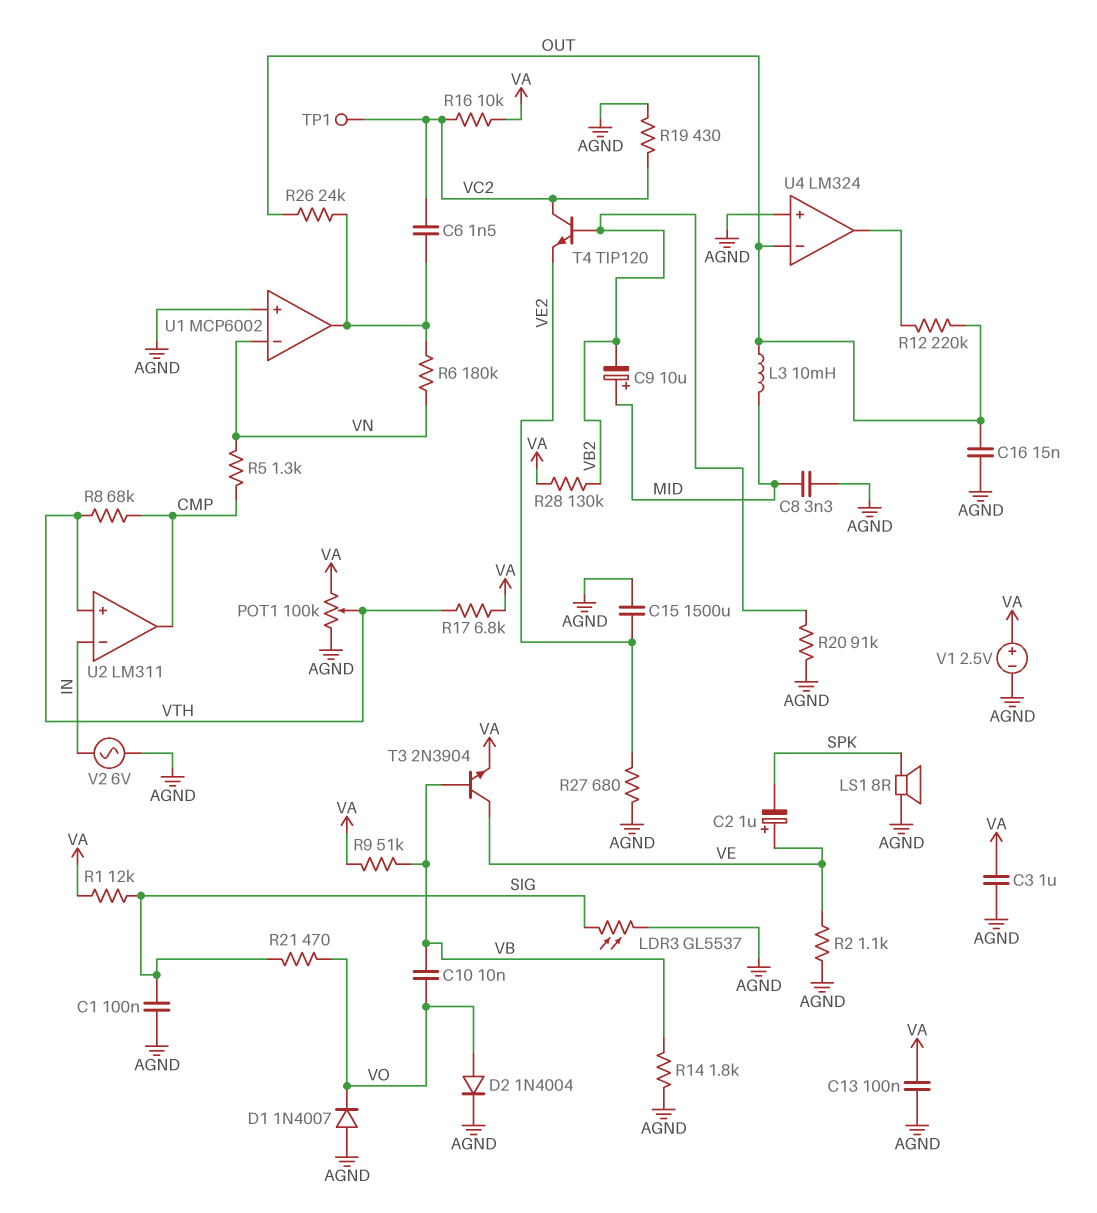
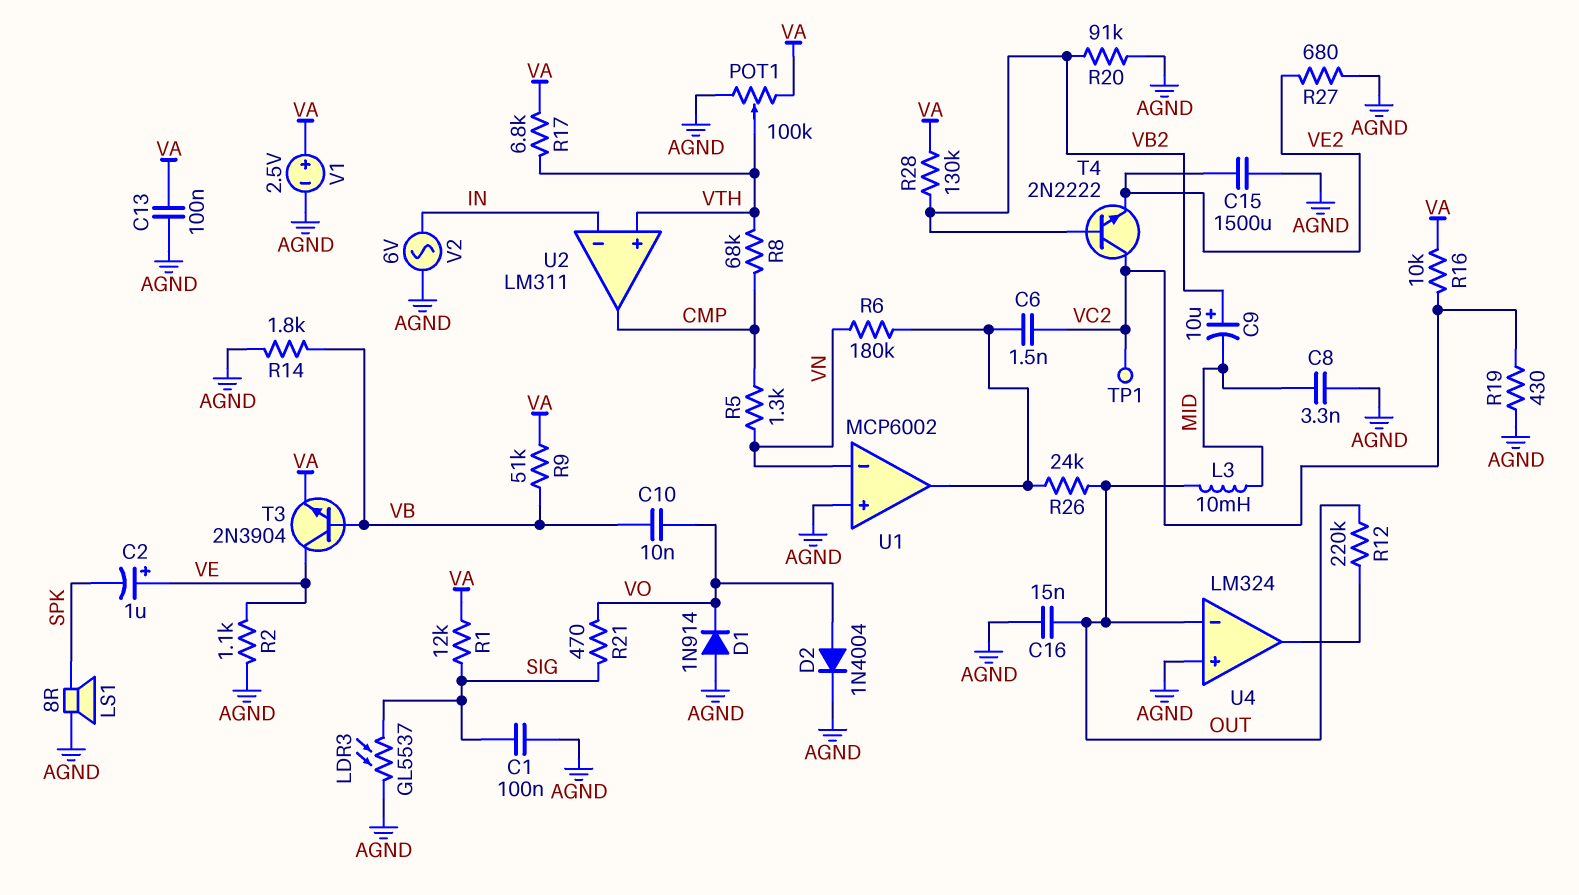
C3: 1uF (AGND, VA) -> none
C9: 10uF (plus MID, minus VB2) -> 10uF (plus VB2, minus MID)
D1: diode 1N4007 (A AGND, K VO) -> diode 1N914 (A AGND, K VO)
T4: NPN TIP120 (B VB2, C VC2, E VE2) -> NPN 2N2222 (B VB2, C VC2, E VE2)

